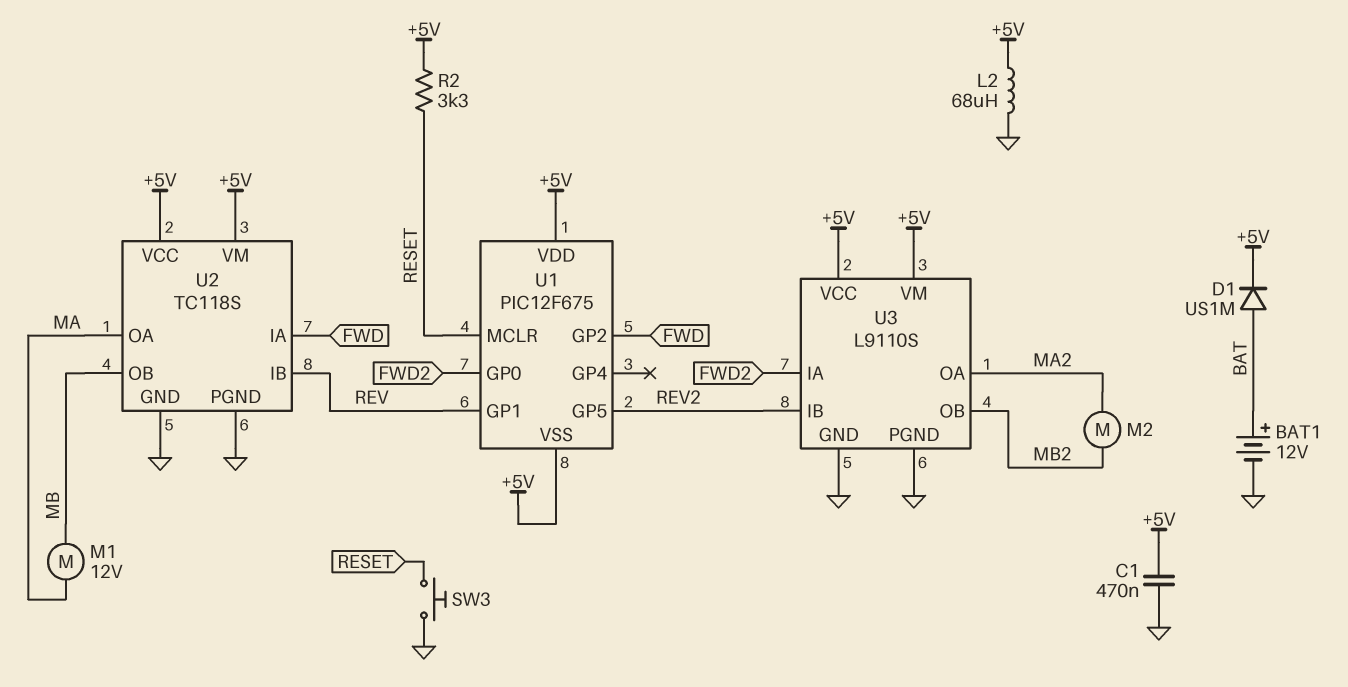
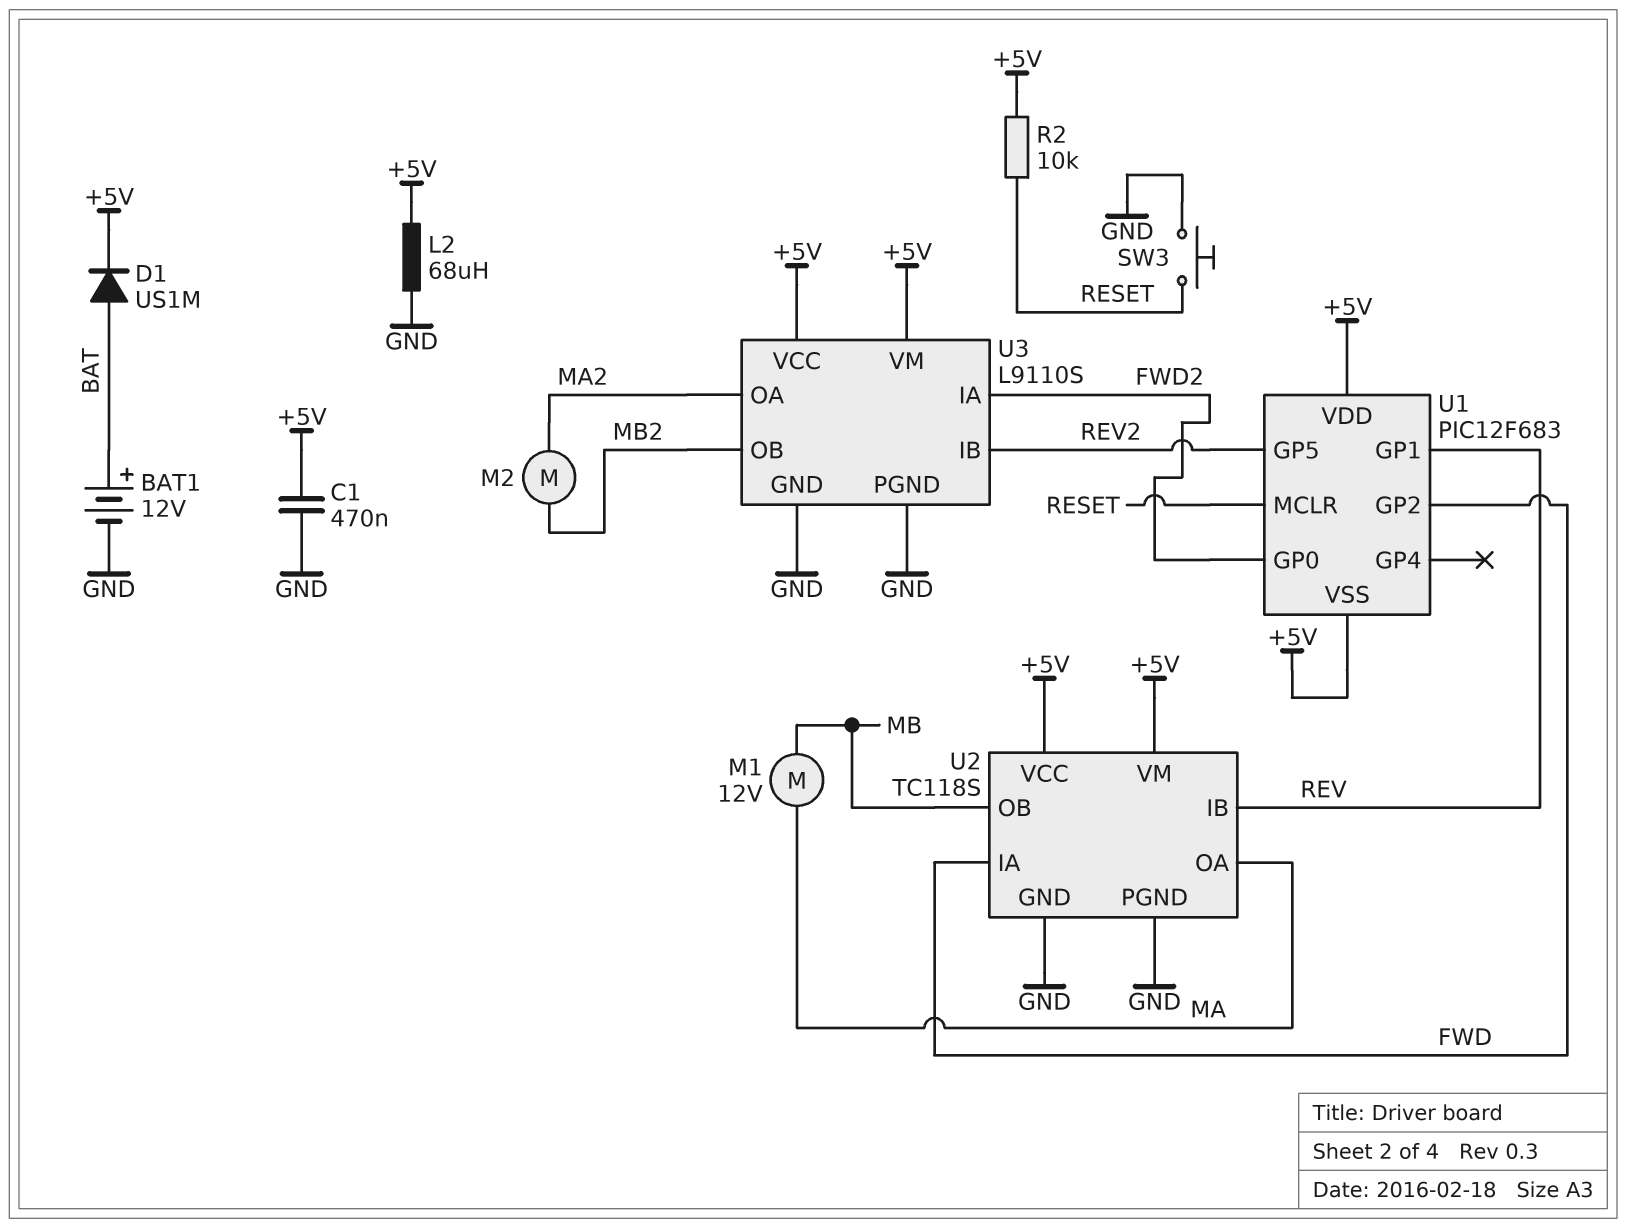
R2: 3.3k (+5V, RESET) -> 10k (+5V, RESET)
U1: PIC12F675 -> PIC12F683

